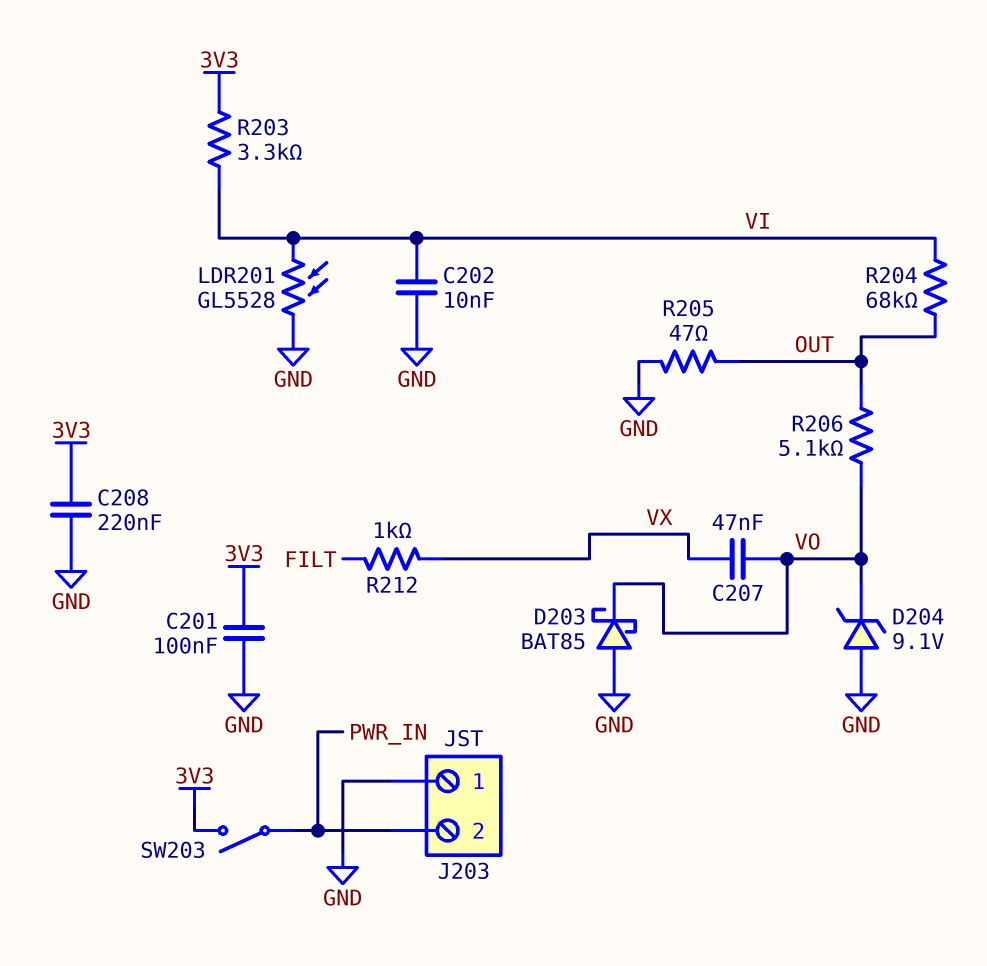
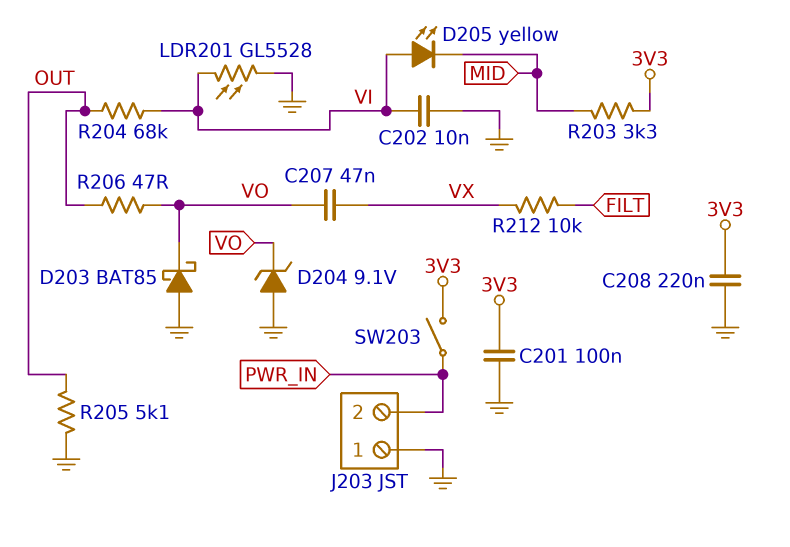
D205: none -> LED yellow (A VI, K MID)
R203: 3.3k (3V3, VI) -> 3.3k (3V3, MID)
R205: 47 (GND, OUT) -> 5.1k (GND, OUT)
R206: 5.1k (OUT, VO) -> 47 (OUT, VO)
R212: 1k (FILT, VX) -> 10k (FILT, VX)

